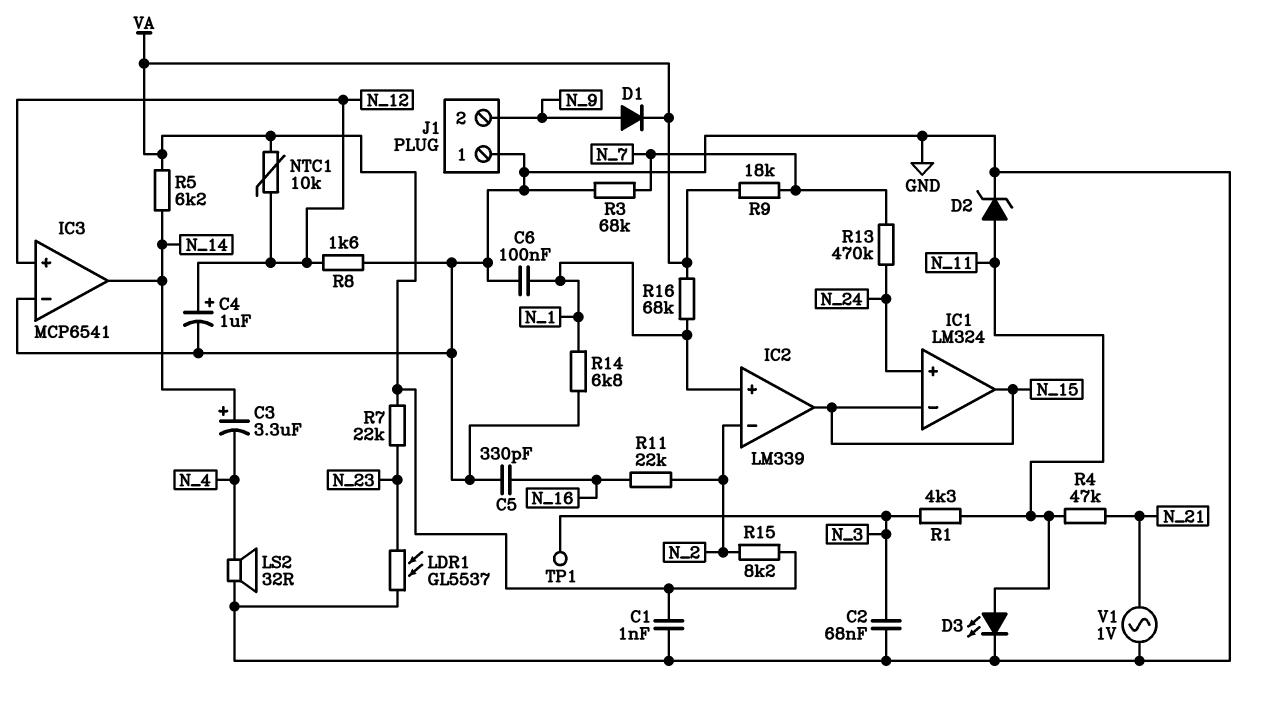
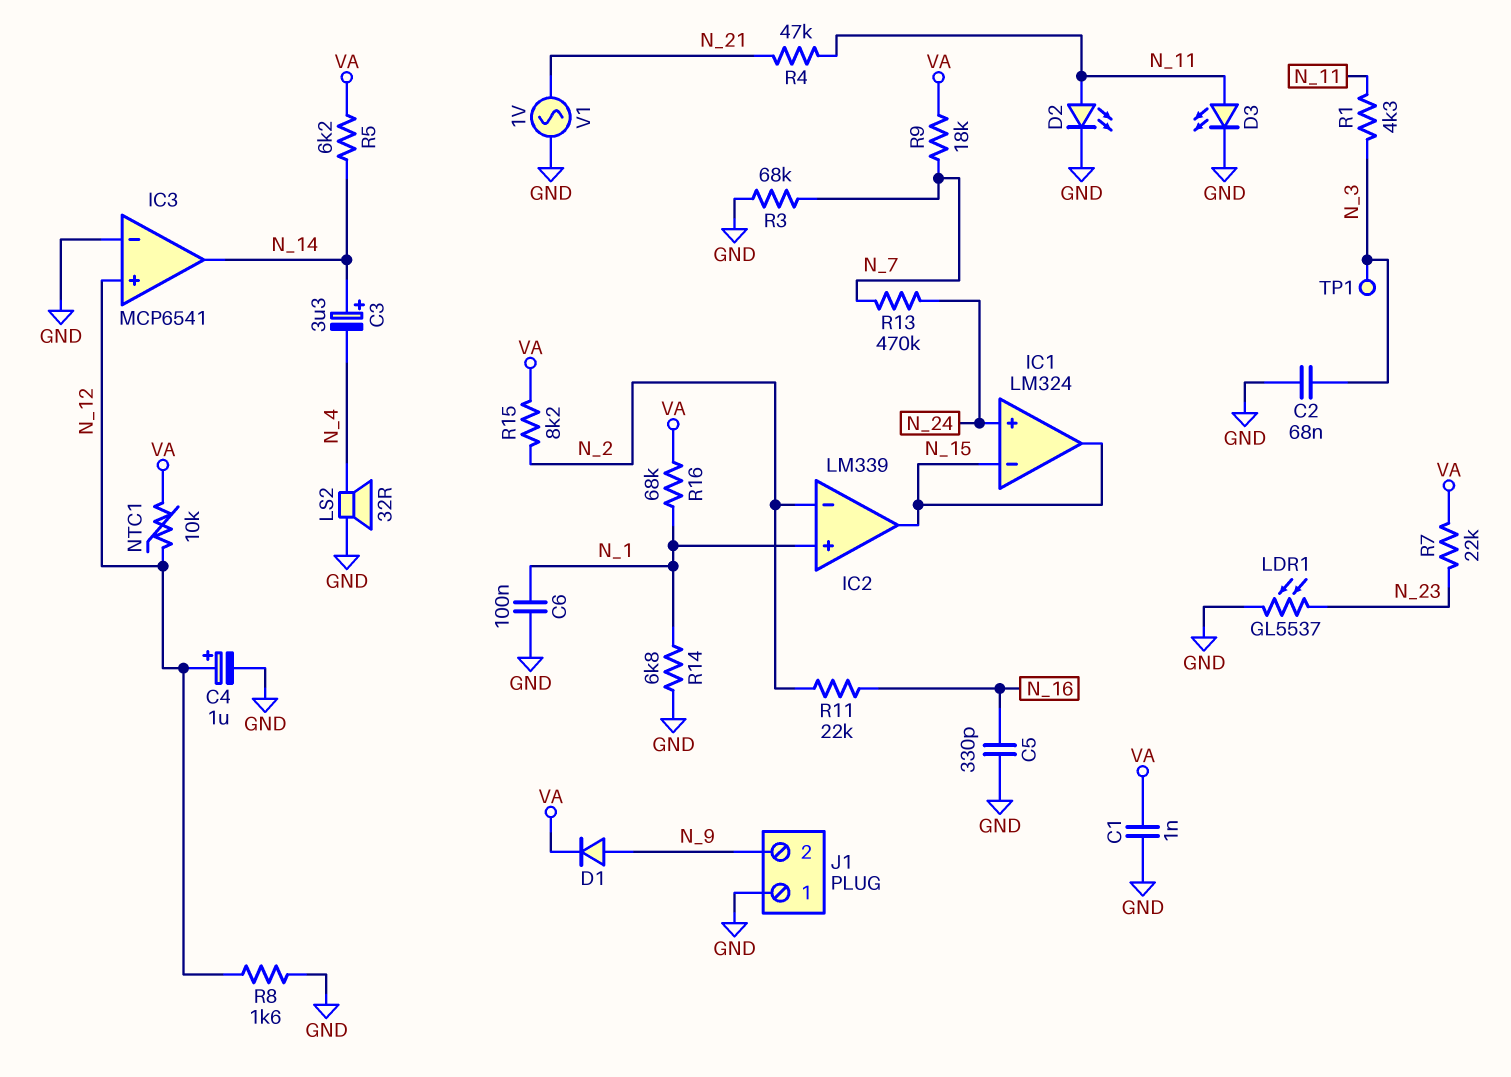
D2: zener (A N_11, K GND) -> LED (A N_11, K GND)

